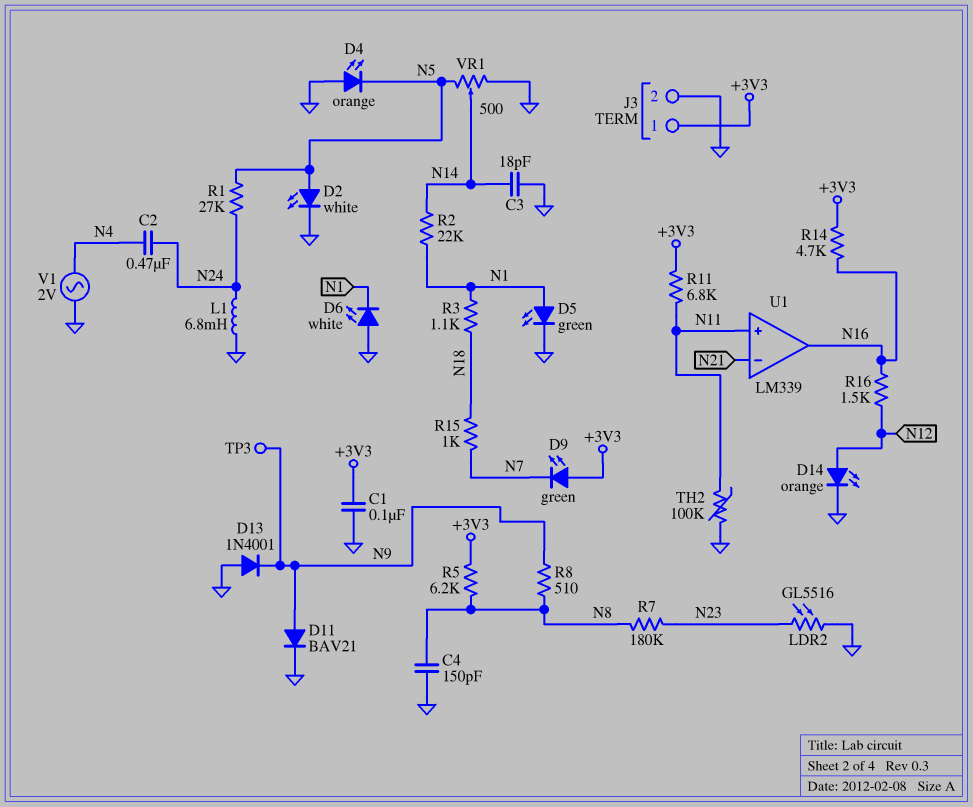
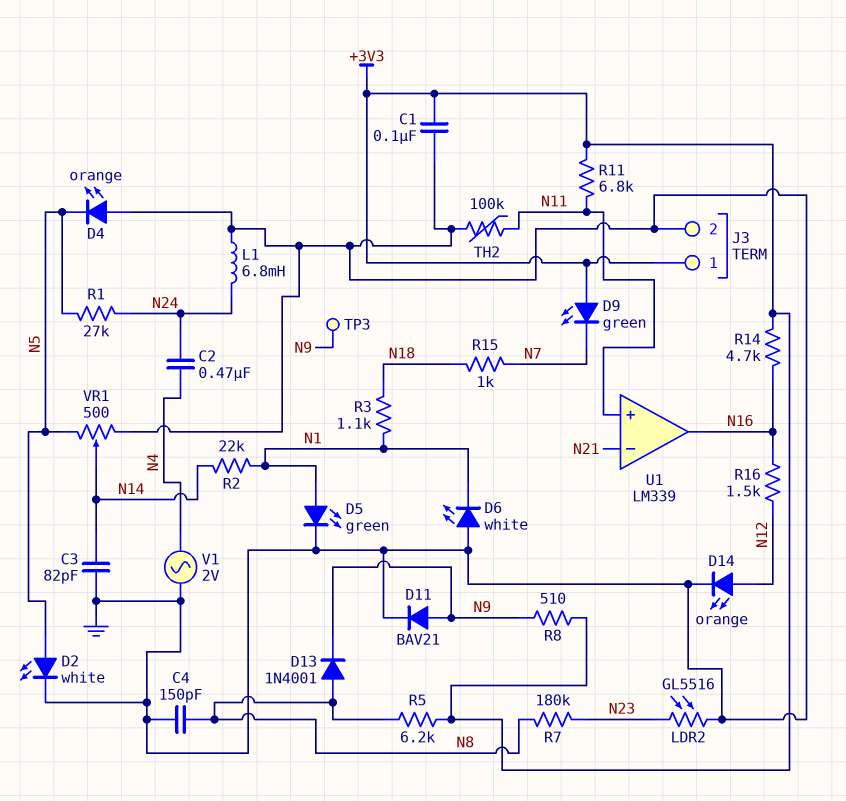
C3: 18pF (GND, N14) -> 82pF (GND, N14)
D13: diode 1N4001 (A GND, K N9) -> diode 1N4001 (A N8, K N9)
R8: 510 (N8, N9) -> 510 (+3V3, N9)

